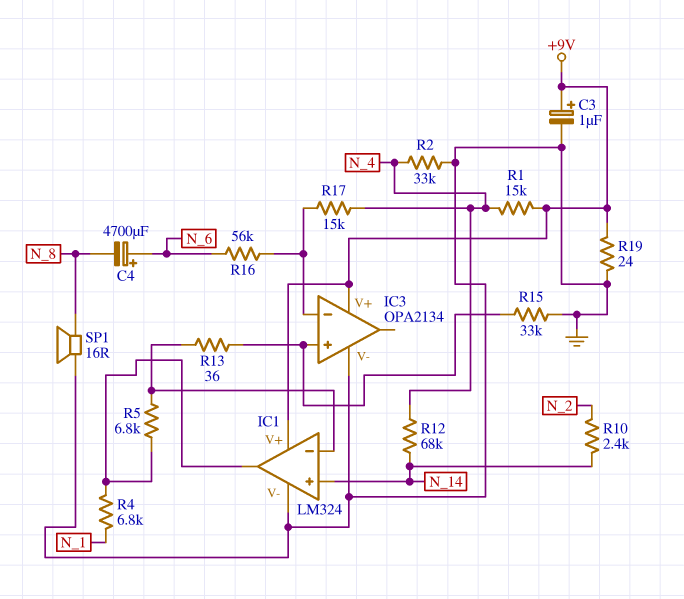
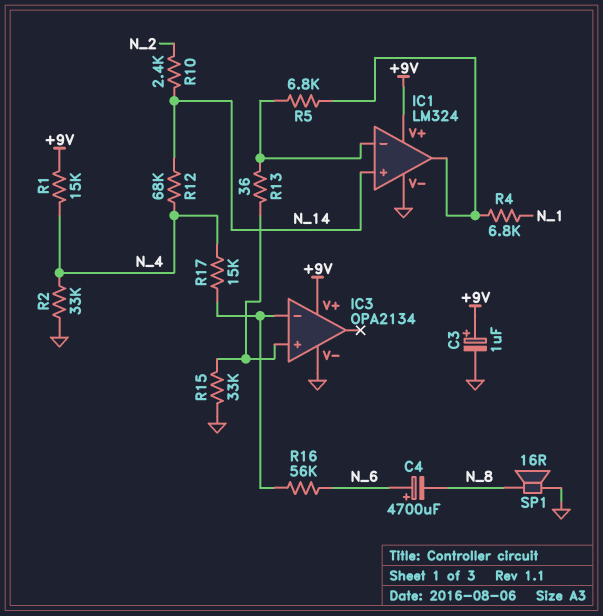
R19: 24 (+9V, GND) -> none

